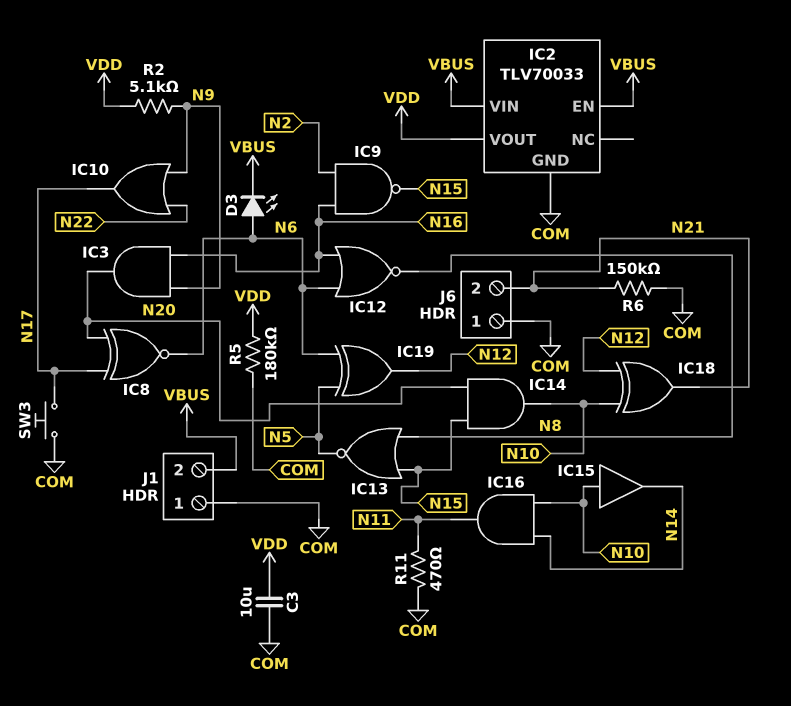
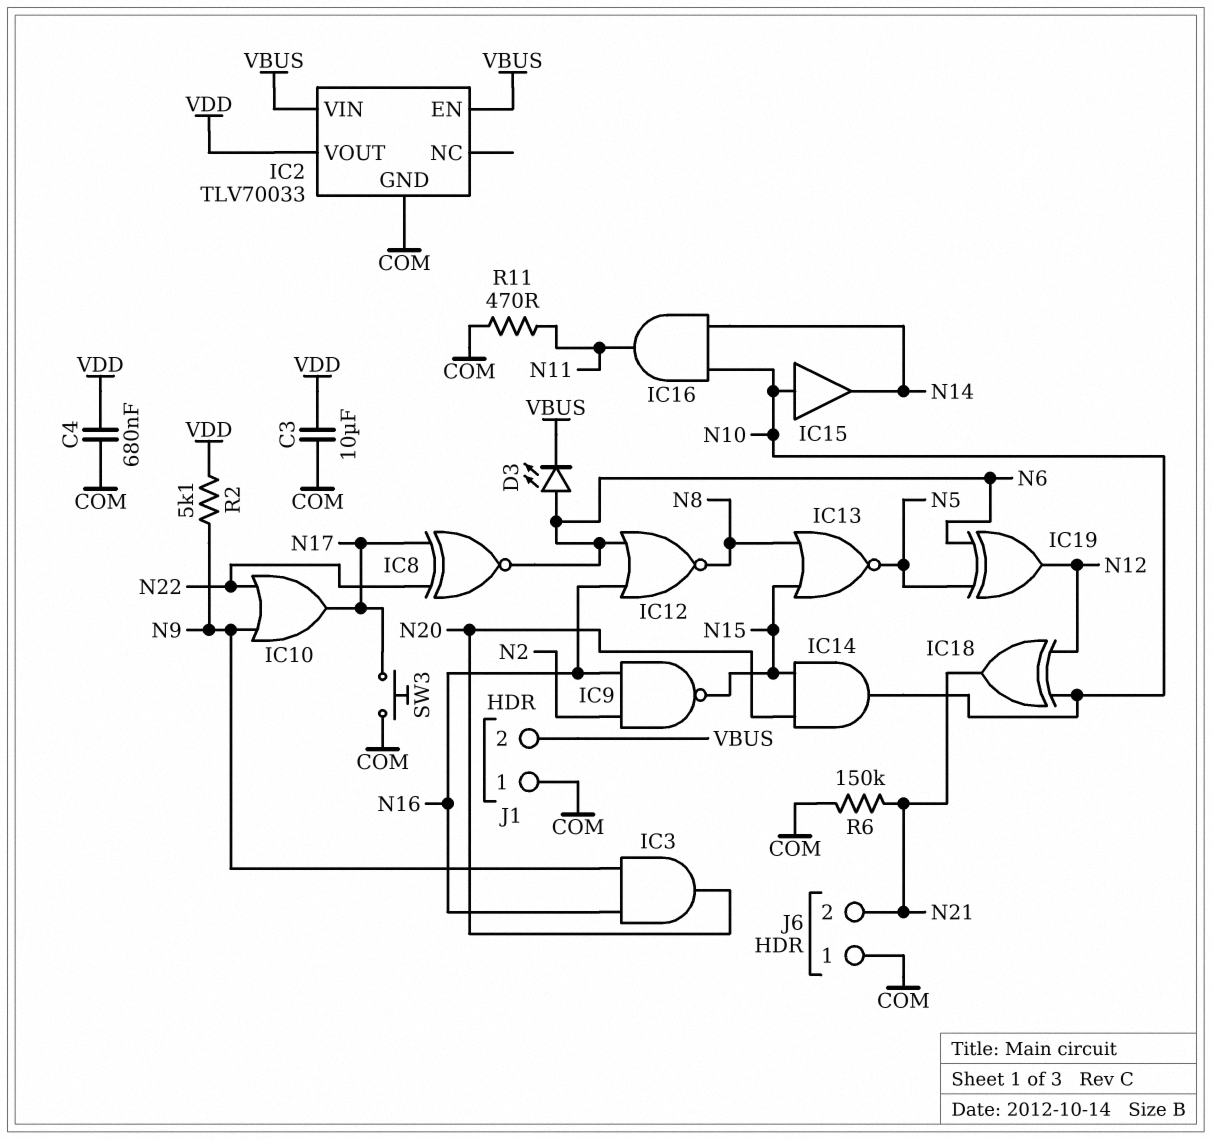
C4: none -> 680nF (COM, VDD)
IC8: XNOR (in N17, in N20, out N6) -> XNOR (in N17, in N22, out N6)
R5: 180k (COM, VDD) -> none

